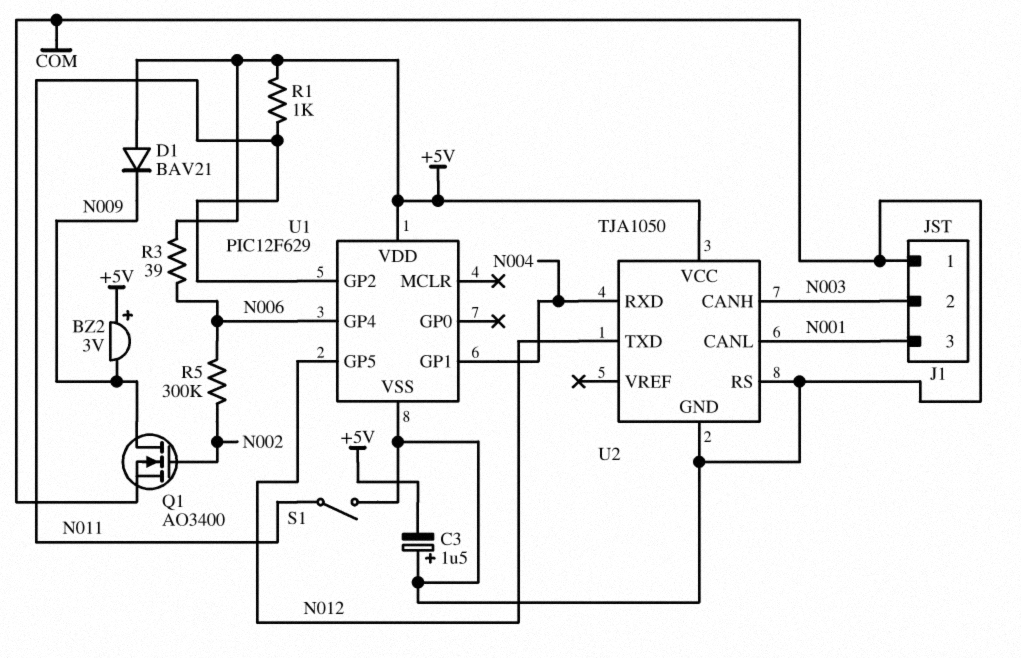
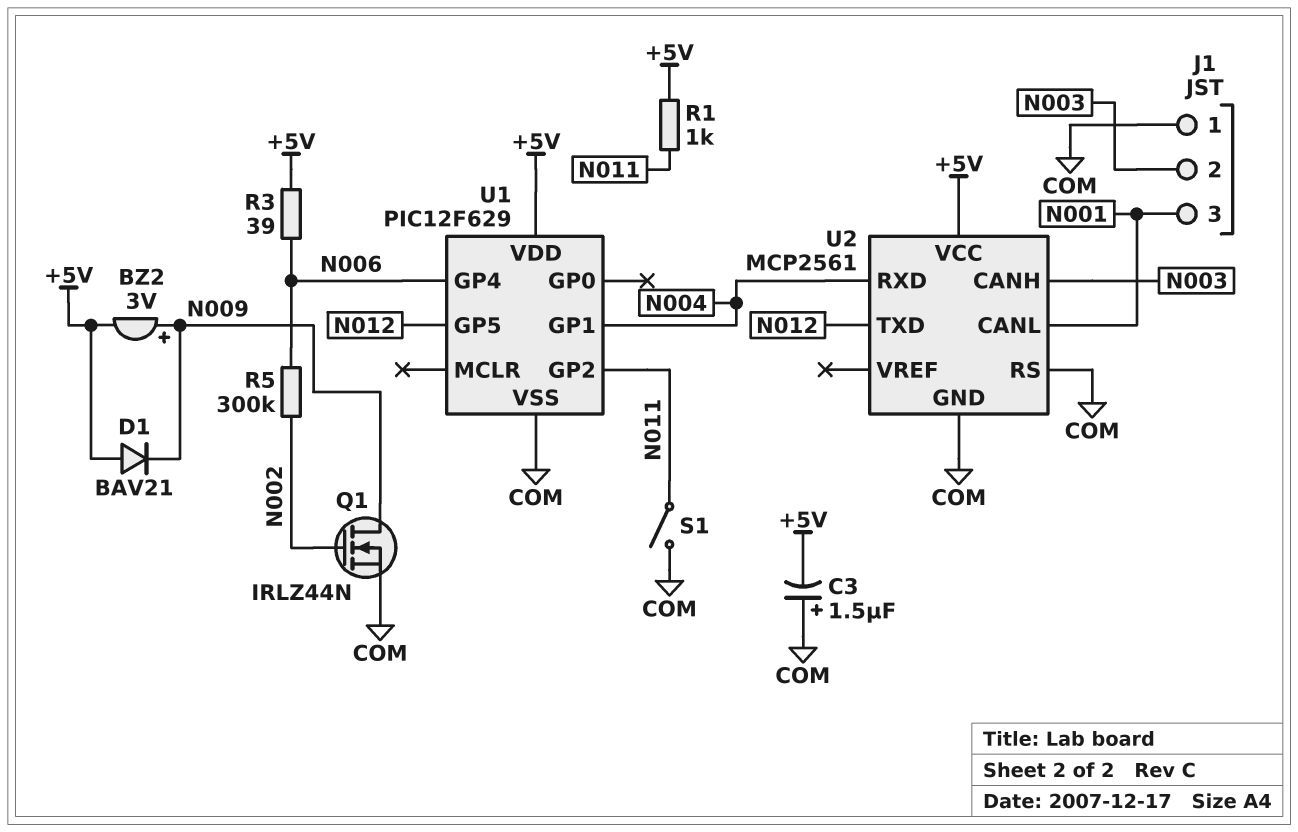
BZ2: buzzer 3V (plus +5V, minus N009) -> buzzer 3V (plus N009, minus +5V)
Q1: NMOS AO3400 (G N002, D N009, S COM) -> NMOS IRLZ44N (G N002, D N009, S COM)
U2: TJA1050 -> MCP2561

